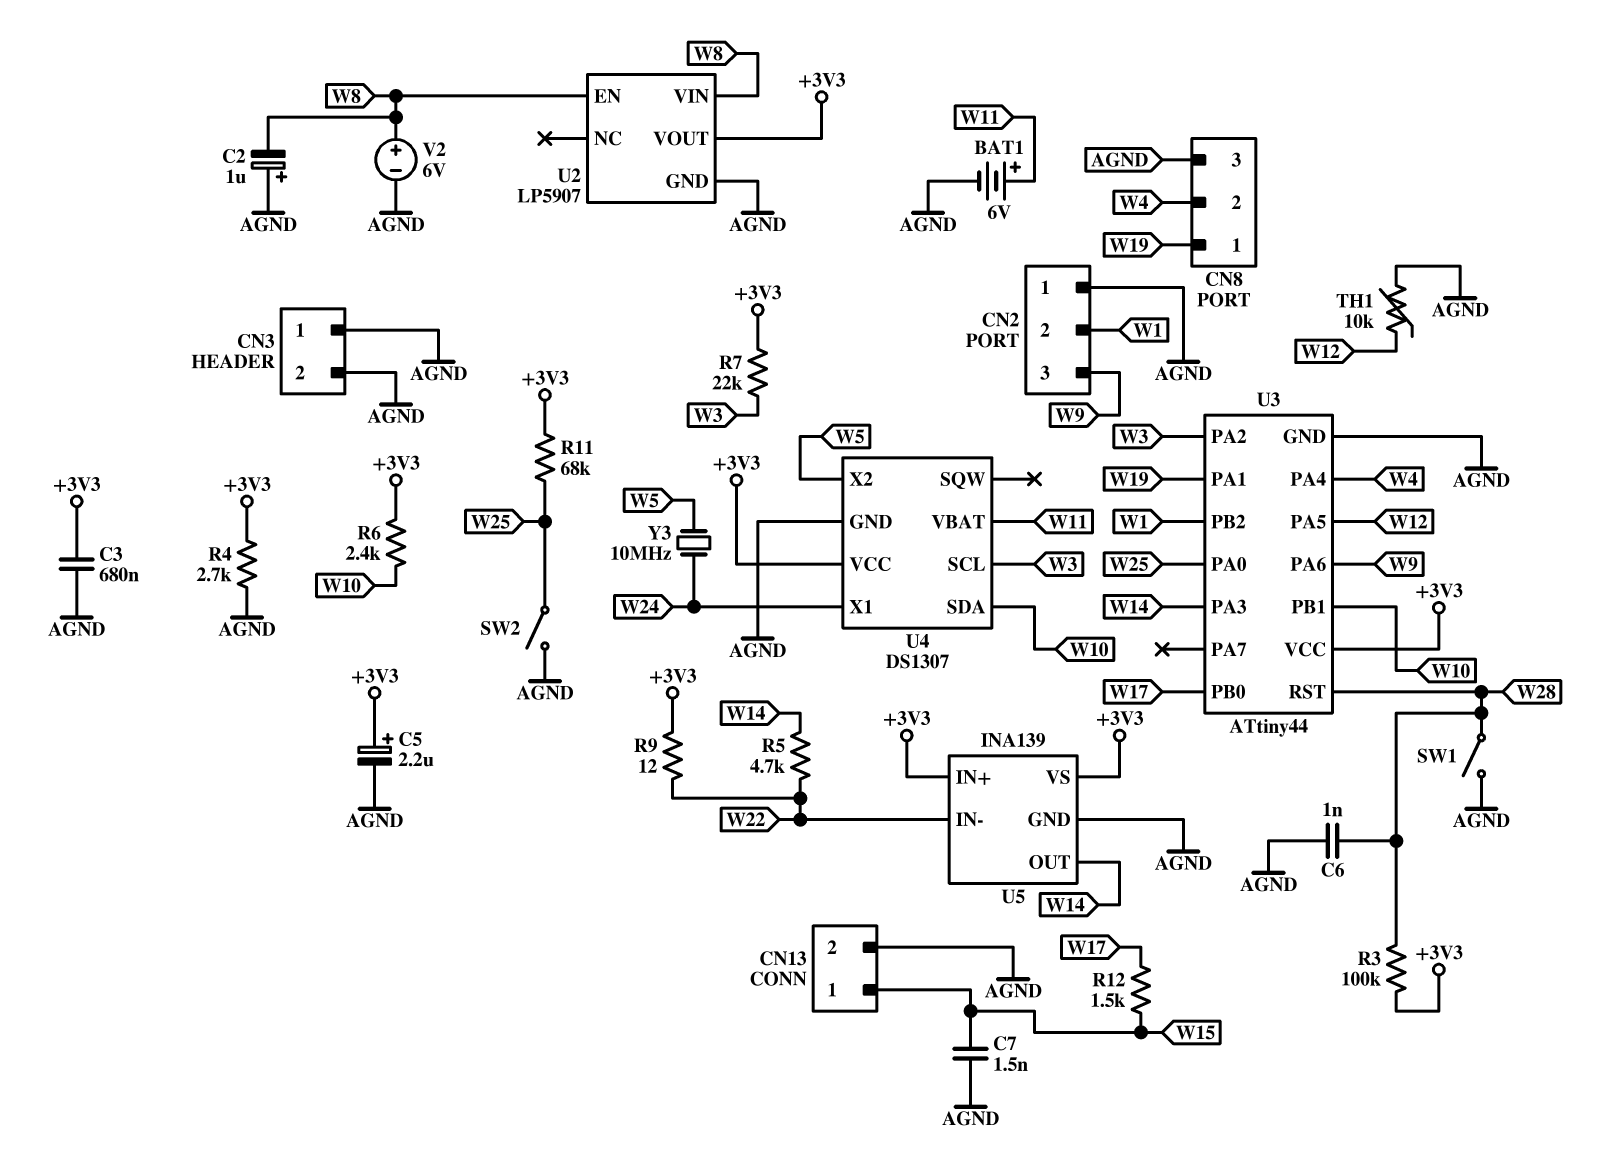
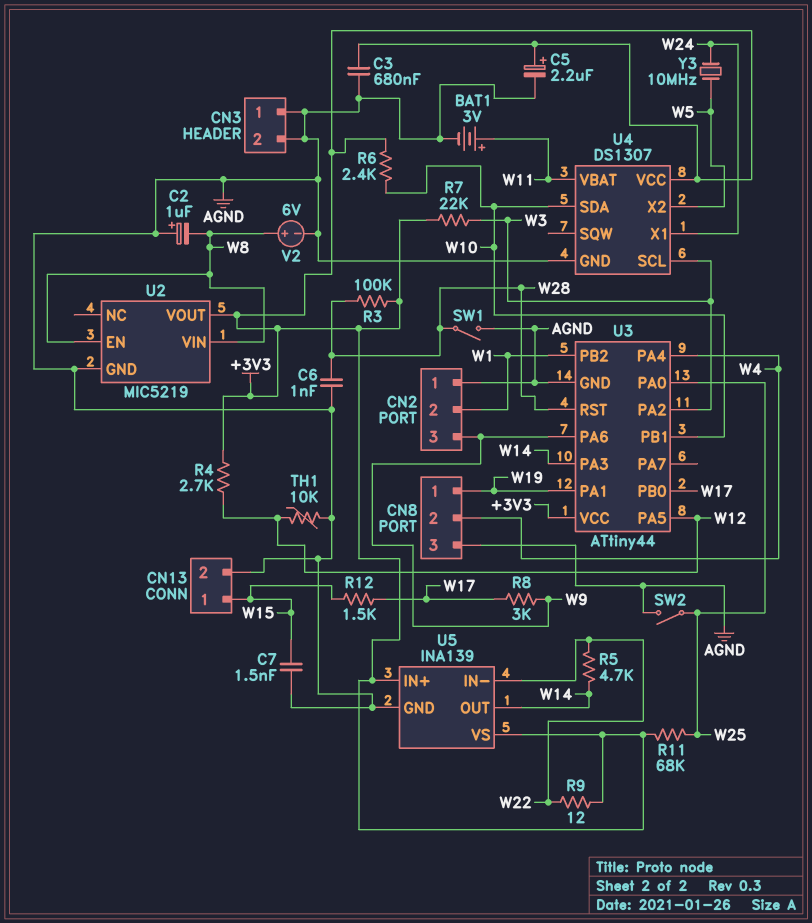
BAT1: 6V (plus W11, minus AGND) -> 3V (plus W11, minus AGND)
R4: 2.7k (+3V3, AGND) -> 2.7k (+3V3, W12)
R8: none -> 3k (W9, W17)
U2: LP5907 -> MIC5219

